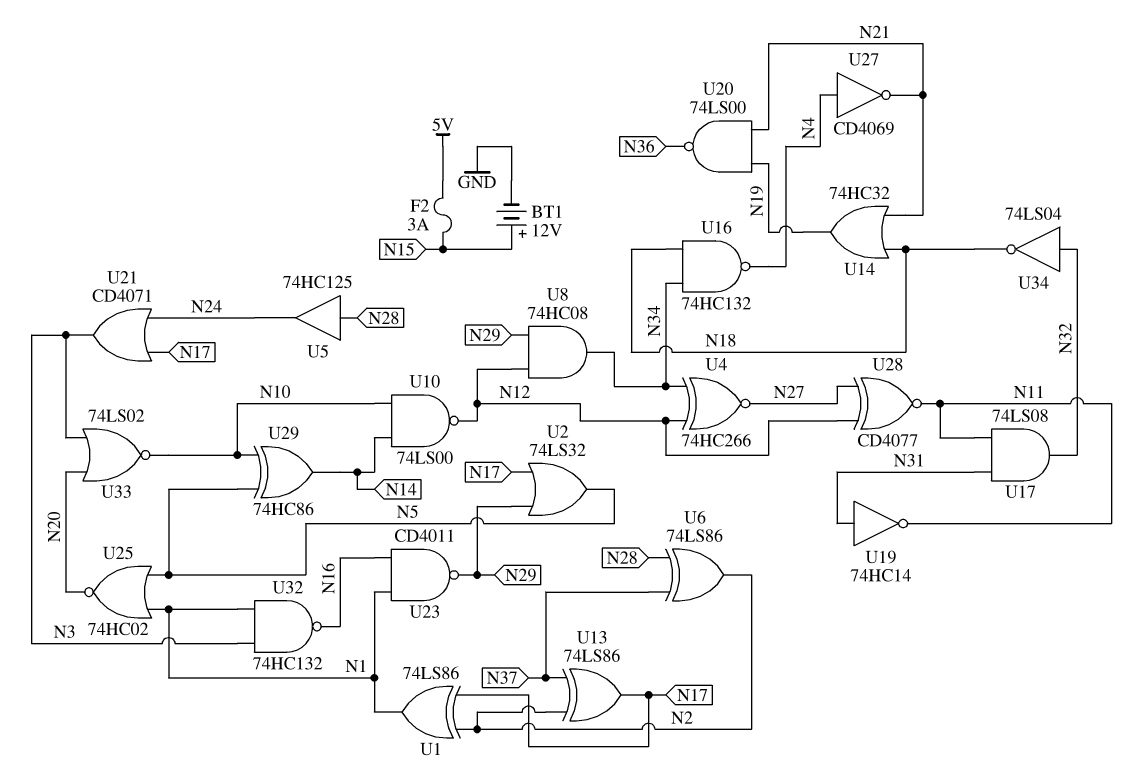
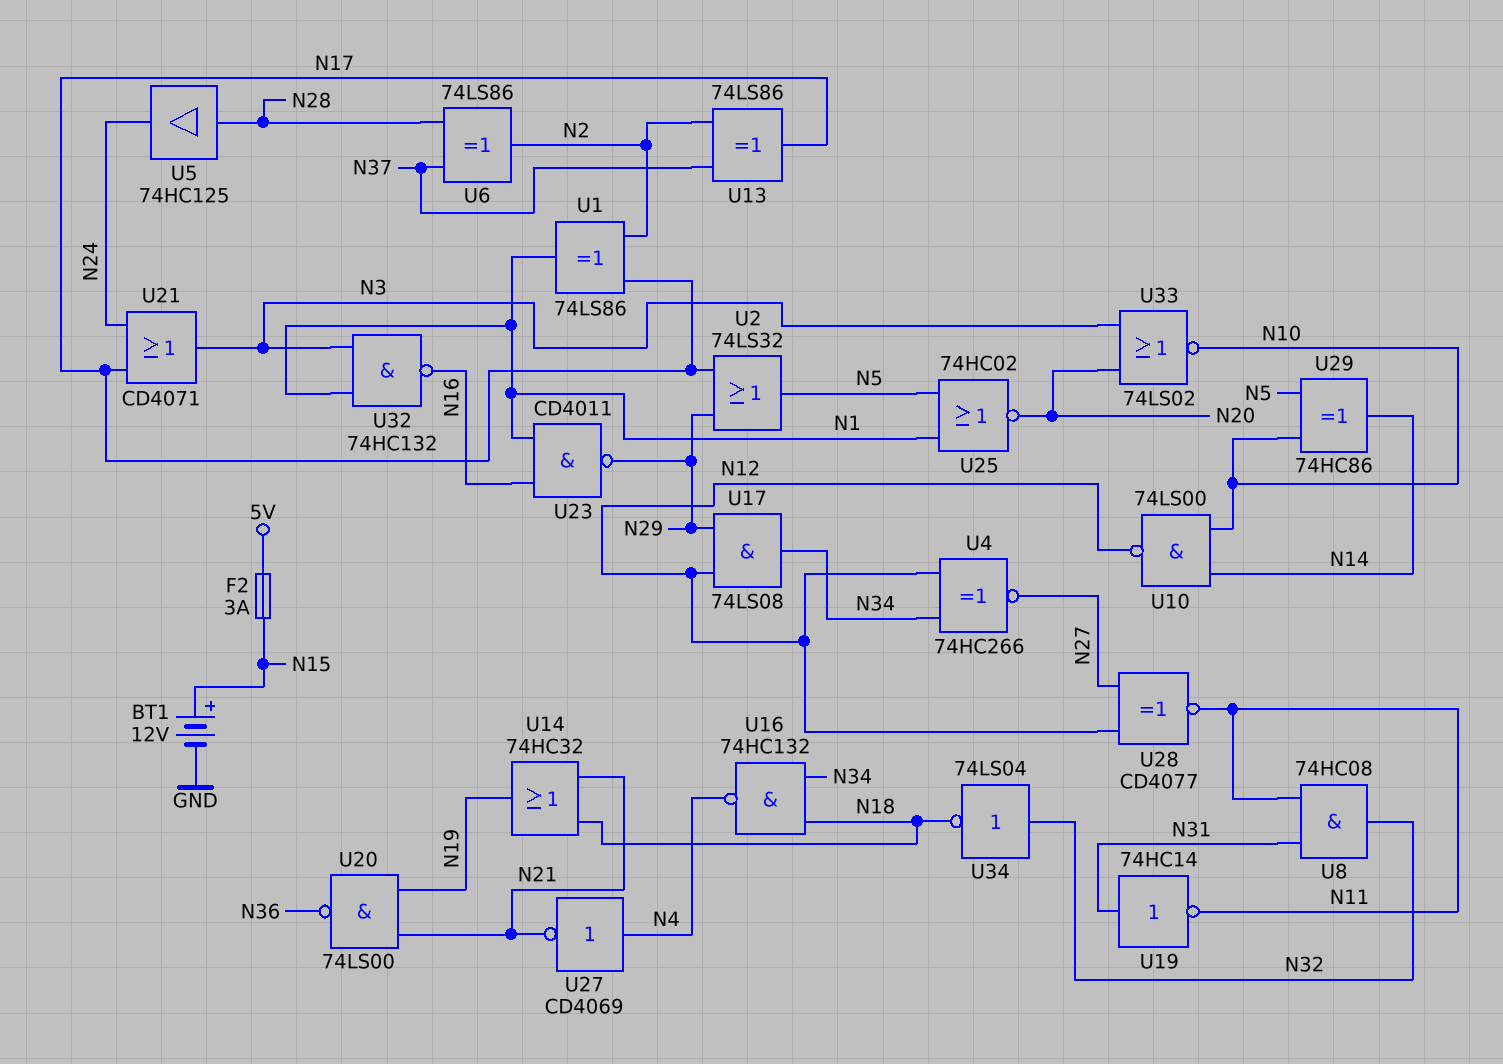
U8: AND 74HC08 (in N12, in N29, out N34) -> AND 74HC08 (in N11, in N31, out N32)
U17: AND 74LS08 (in N11, in N31, out N32) -> AND 74LS08 (in N12, in N29, out N34)

